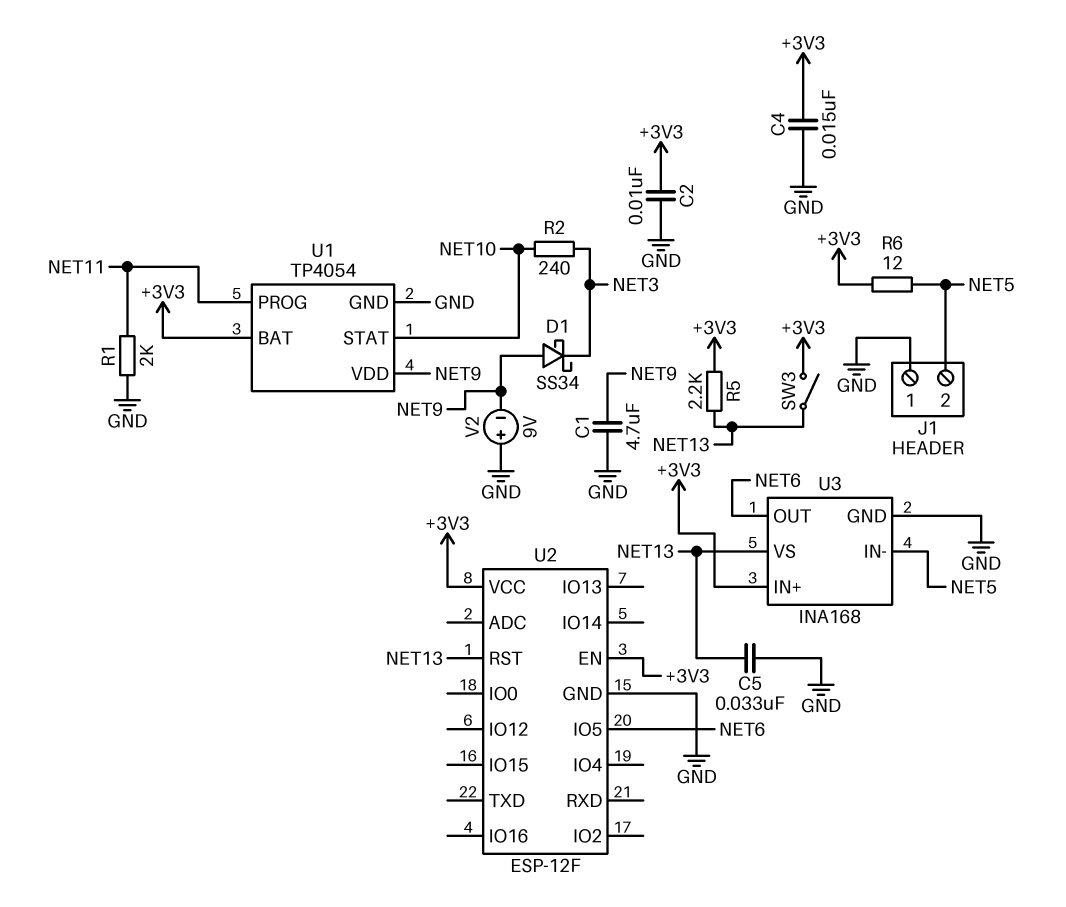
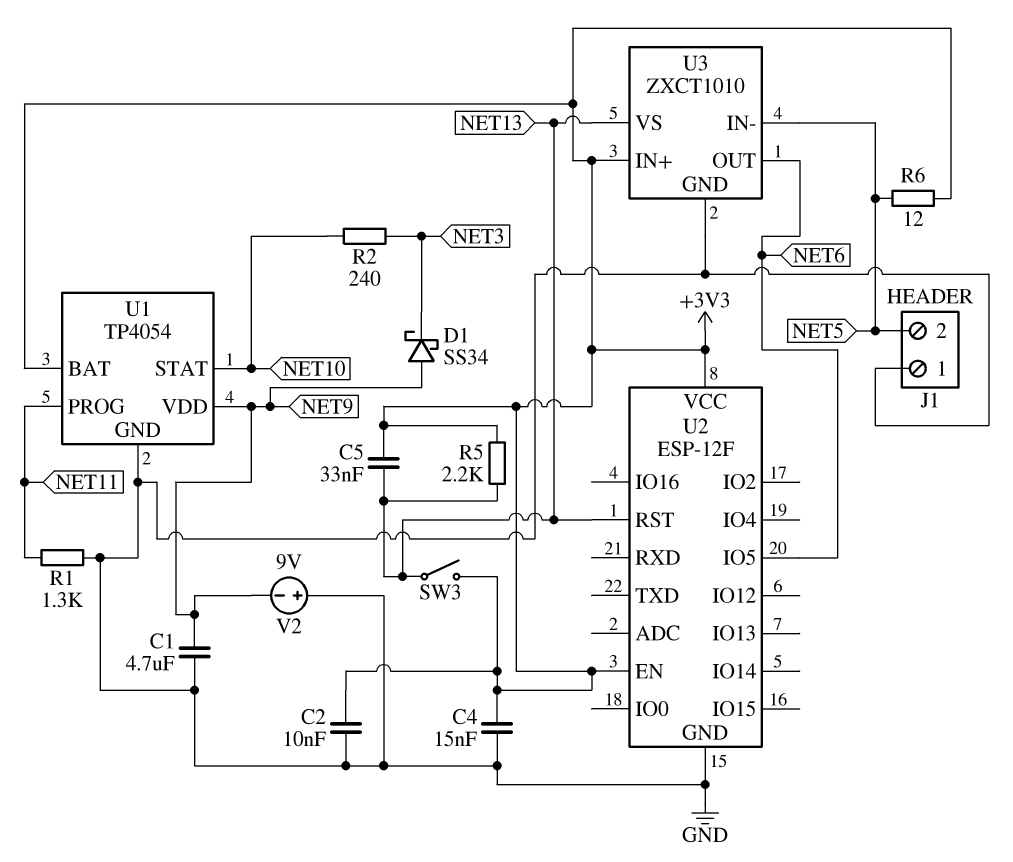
C5: 33nF (GND, NET13) -> 33nF (+3V3, NET13)
R1: 2k (GND, NET11) -> 1.3k (GND, NET11)
U3: INA168 -> ZXCT1010

